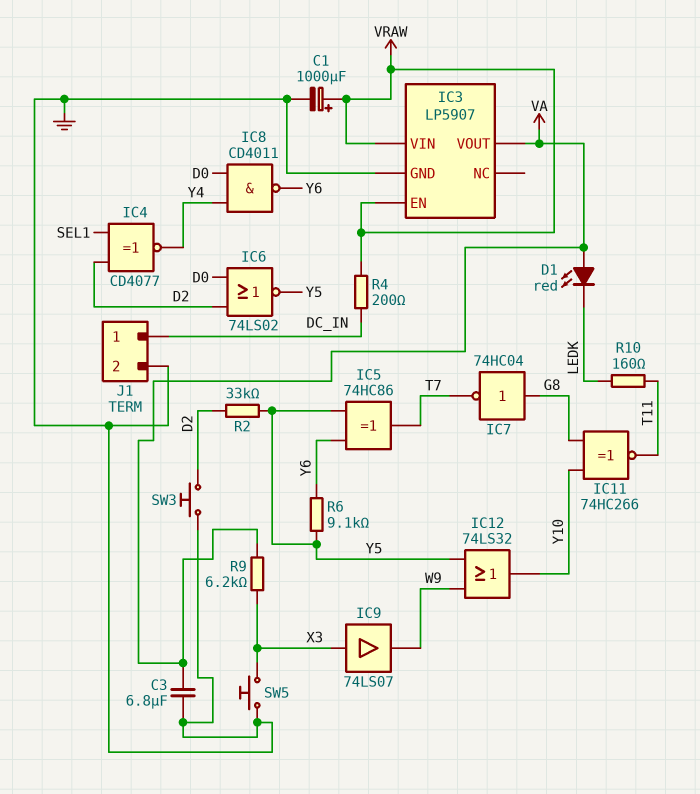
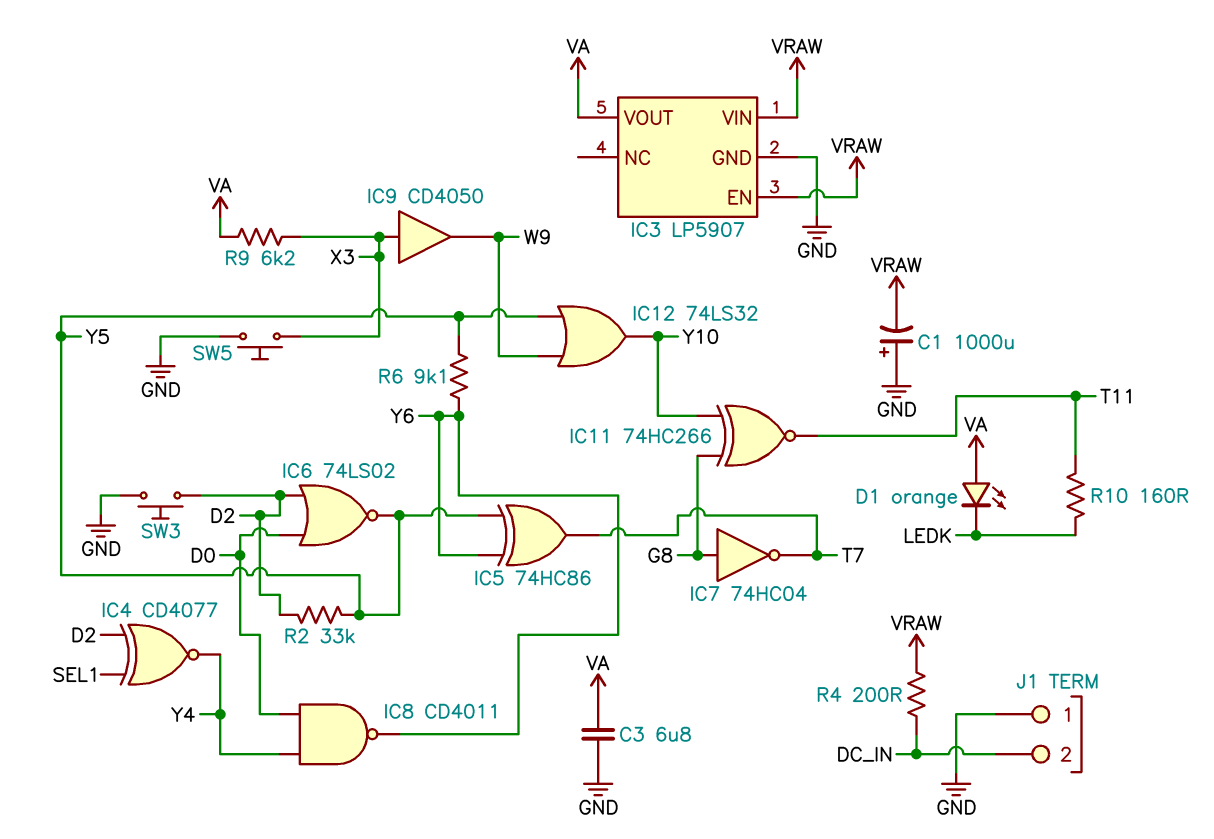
C1: 1000uF (plus VRAW, minus GND) -> 1000uF (plus GND, minus VRAW)
D1: LED red (A VA, K LEDK) -> LED orange (A VA, K LEDK)
IC9: buffer 74LS07 (in X3, out W9) -> buffer CD4050 (in X3, out W9)
J1 pin 1: DC_IN -> GND
J1 pin 2: GND -> DC_IN

